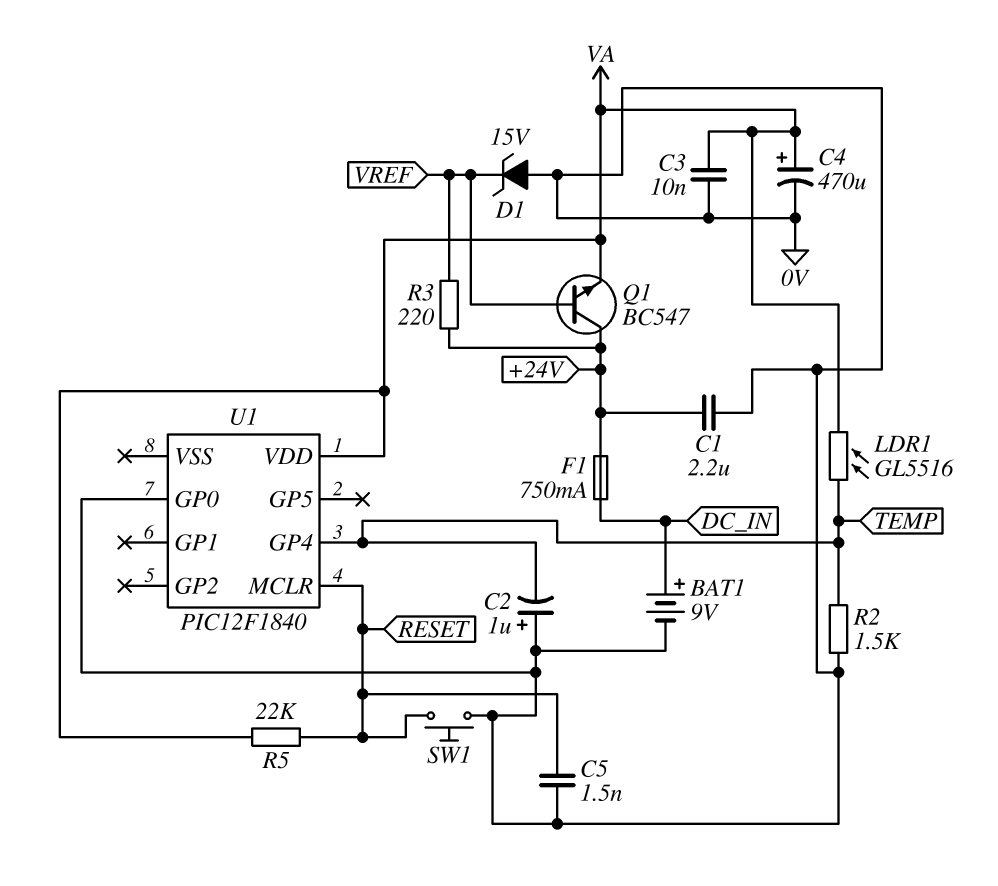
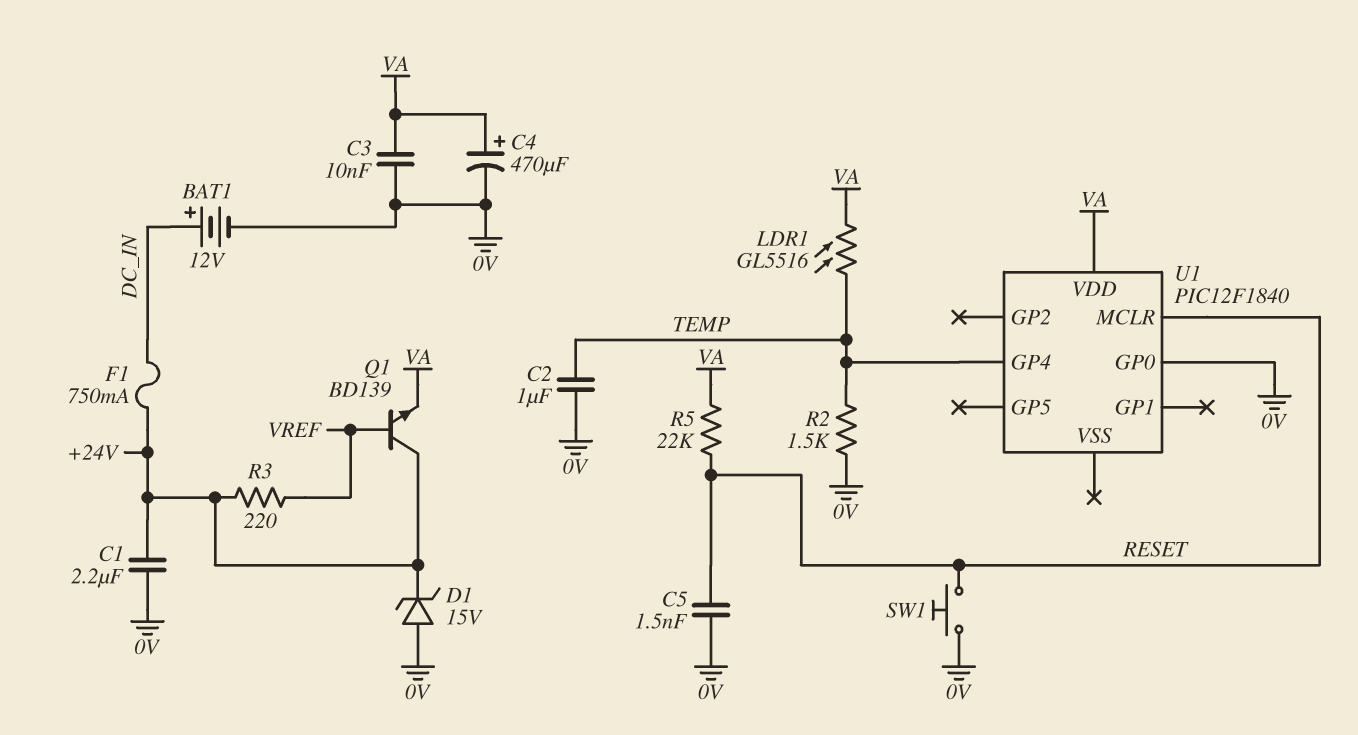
BAT1: 9V (plus DC_IN, minus 0V) -> 12V (plus DC_IN, minus 0V)
C2: 1uF (plus 0V, minus TEMP) -> 1uF (0V, TEMP)
D1: zener 15V (A 0V, K VREF) -> zener 15V (A 0V, K +24V)
Q1: NPN BC547 (B VREF, C +24V, E VA) -> NPN BD139 (B VREF, C +24V, E VA)

